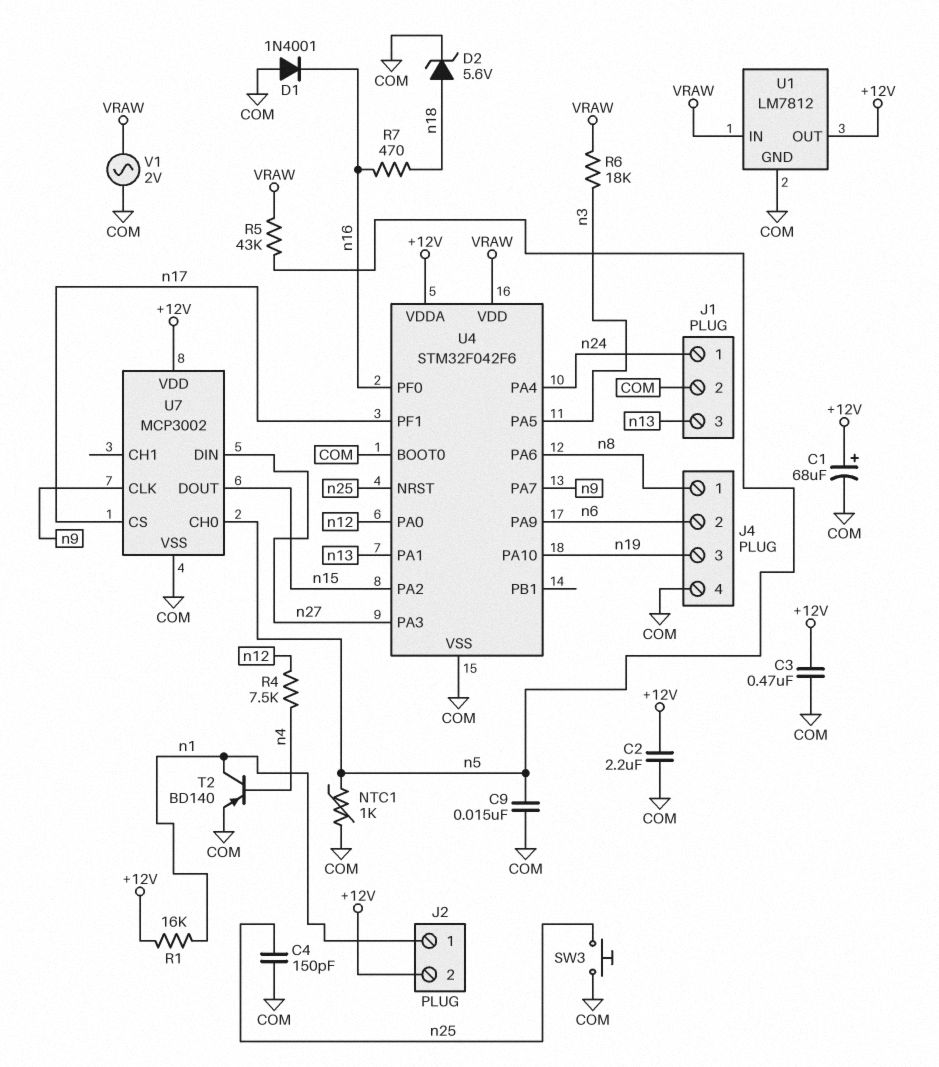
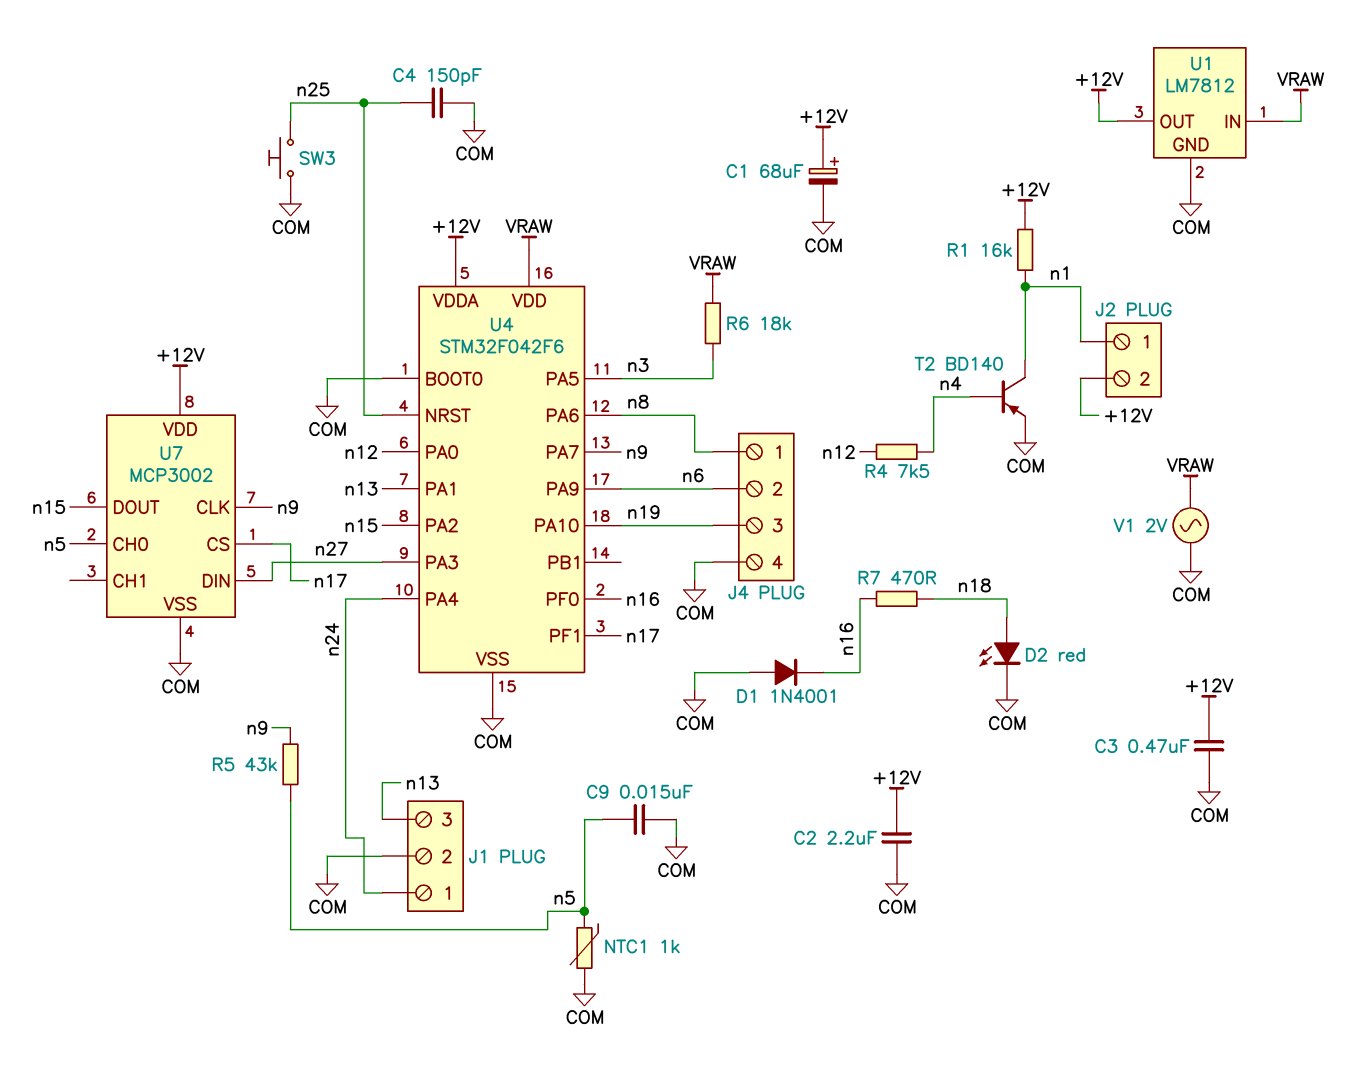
D2: zener 5.6V (A n18, K COM) -> LED red (A n18, K COM)
R5: 43k (VRAW, n5) -> 43k (n5, n9)

